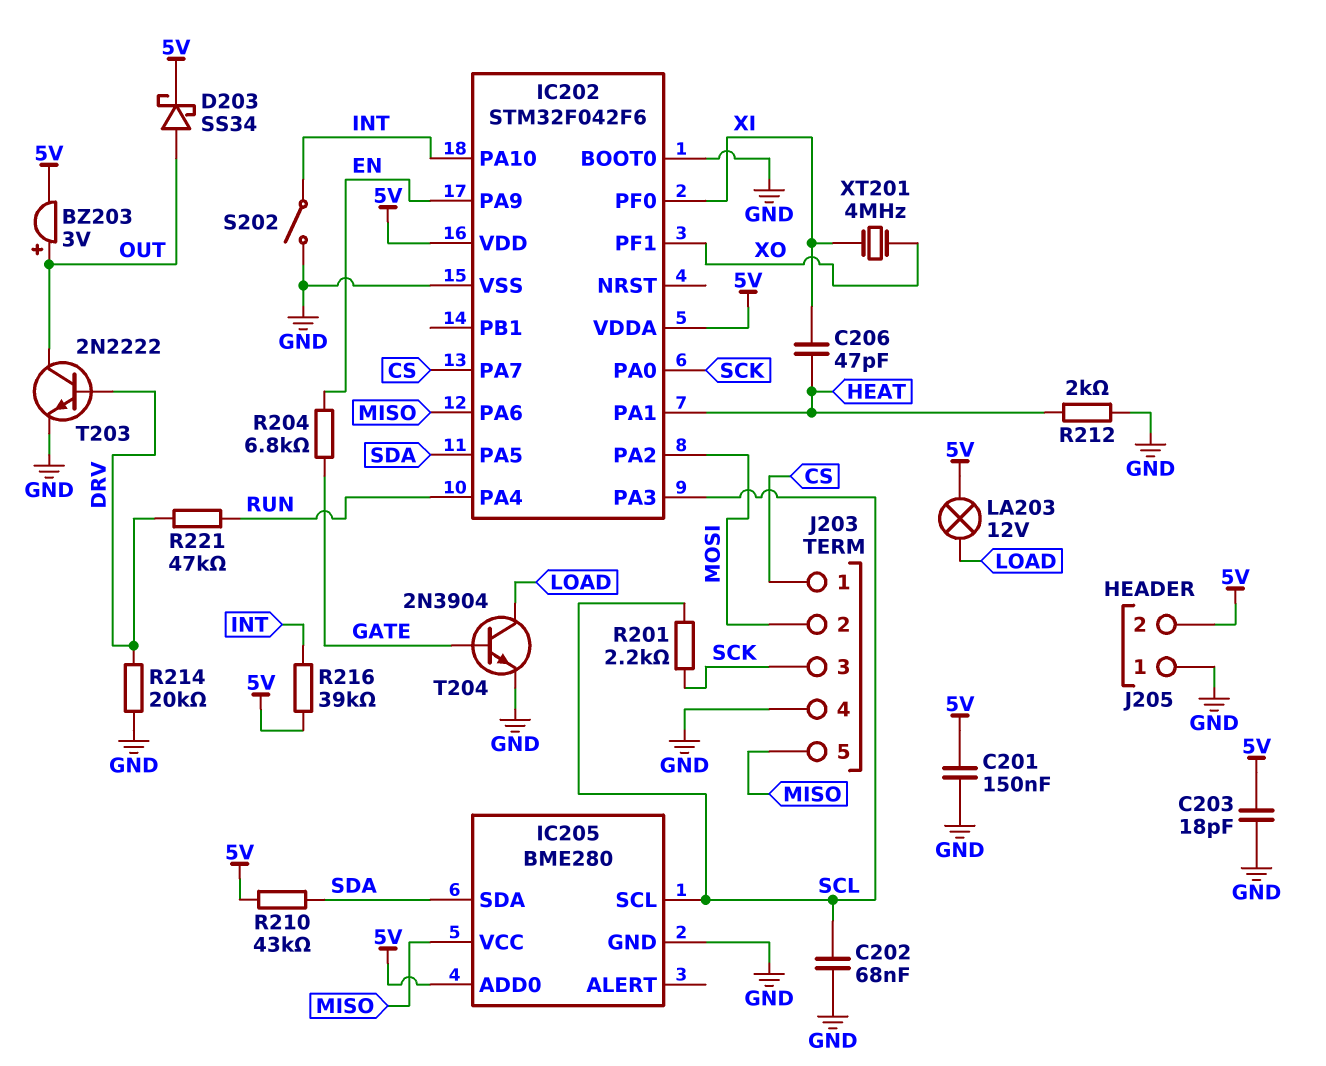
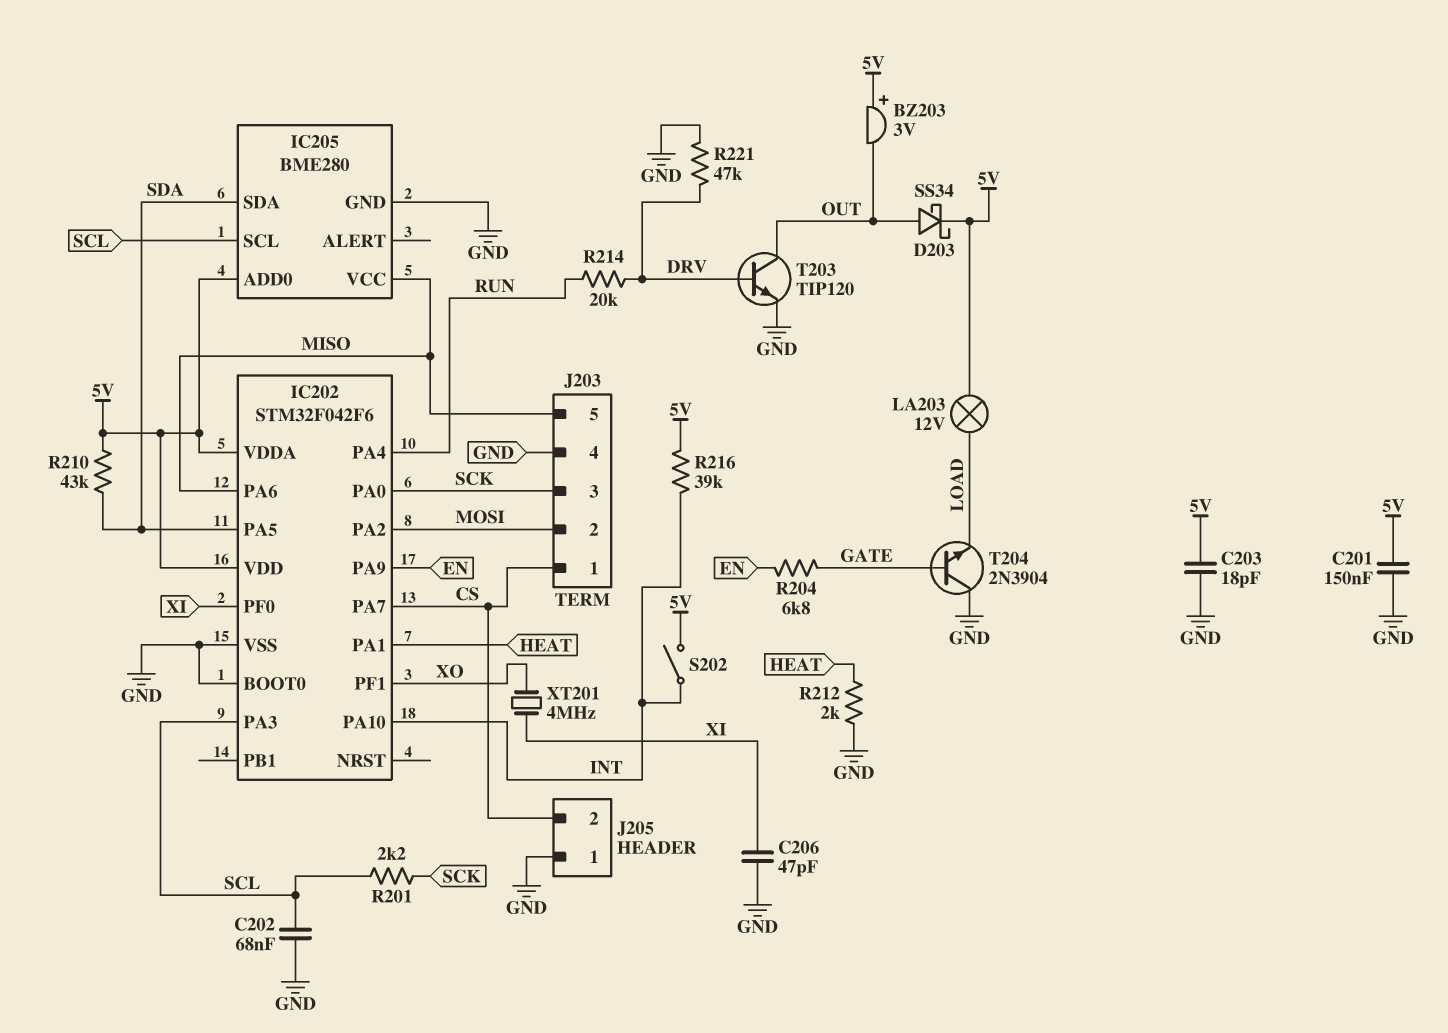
BZ203: buzzer 3V (plus OUT, minus 5V) -> buzzer 3V (plus 5V, minus OUT)
C206: 47pF (HEAT, XI) -> 47pF (GND, XI)
J205 pin 2: 5V -> CS
R214: 20k (DRV, GND) -> 20k (DRV, RUN)
R221: 47k (DRV, RUN) -> 47k (DRV, GND)
S202: switch (GND, INT) -> switch (5V, INT)
T203: NPN 2N2222 (B DRV, C OUT, E GND) -> NPN TIP120 (B DRV, C OUT, E GND)
T204: NPN 2N3904 (B GATE, C LOAD, E GND) -> NPN 2N3904 (B GATE, C GND, E LOAD)

